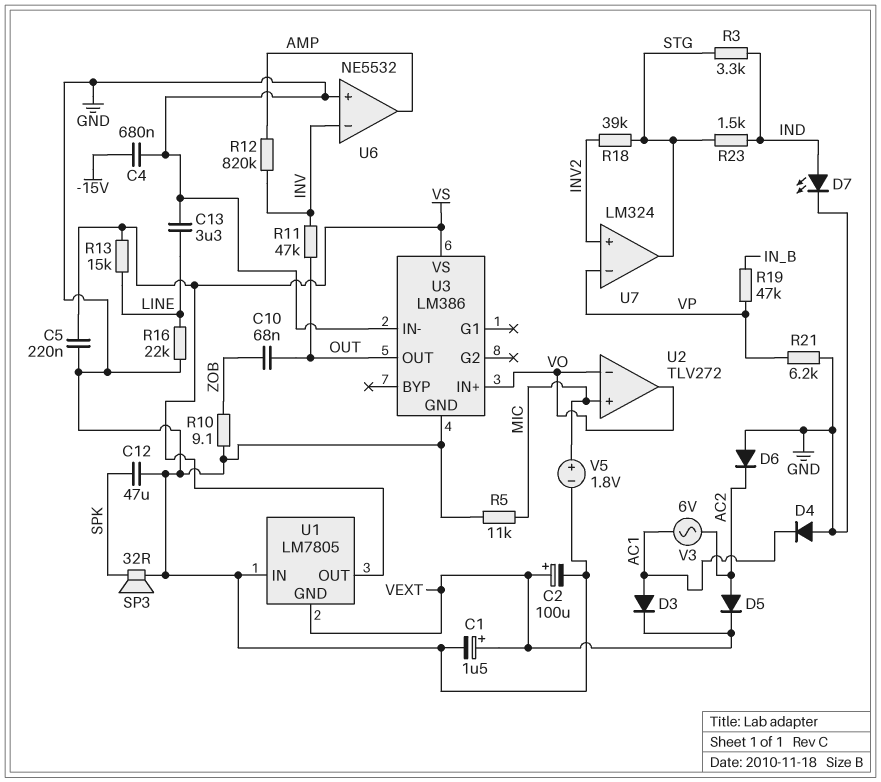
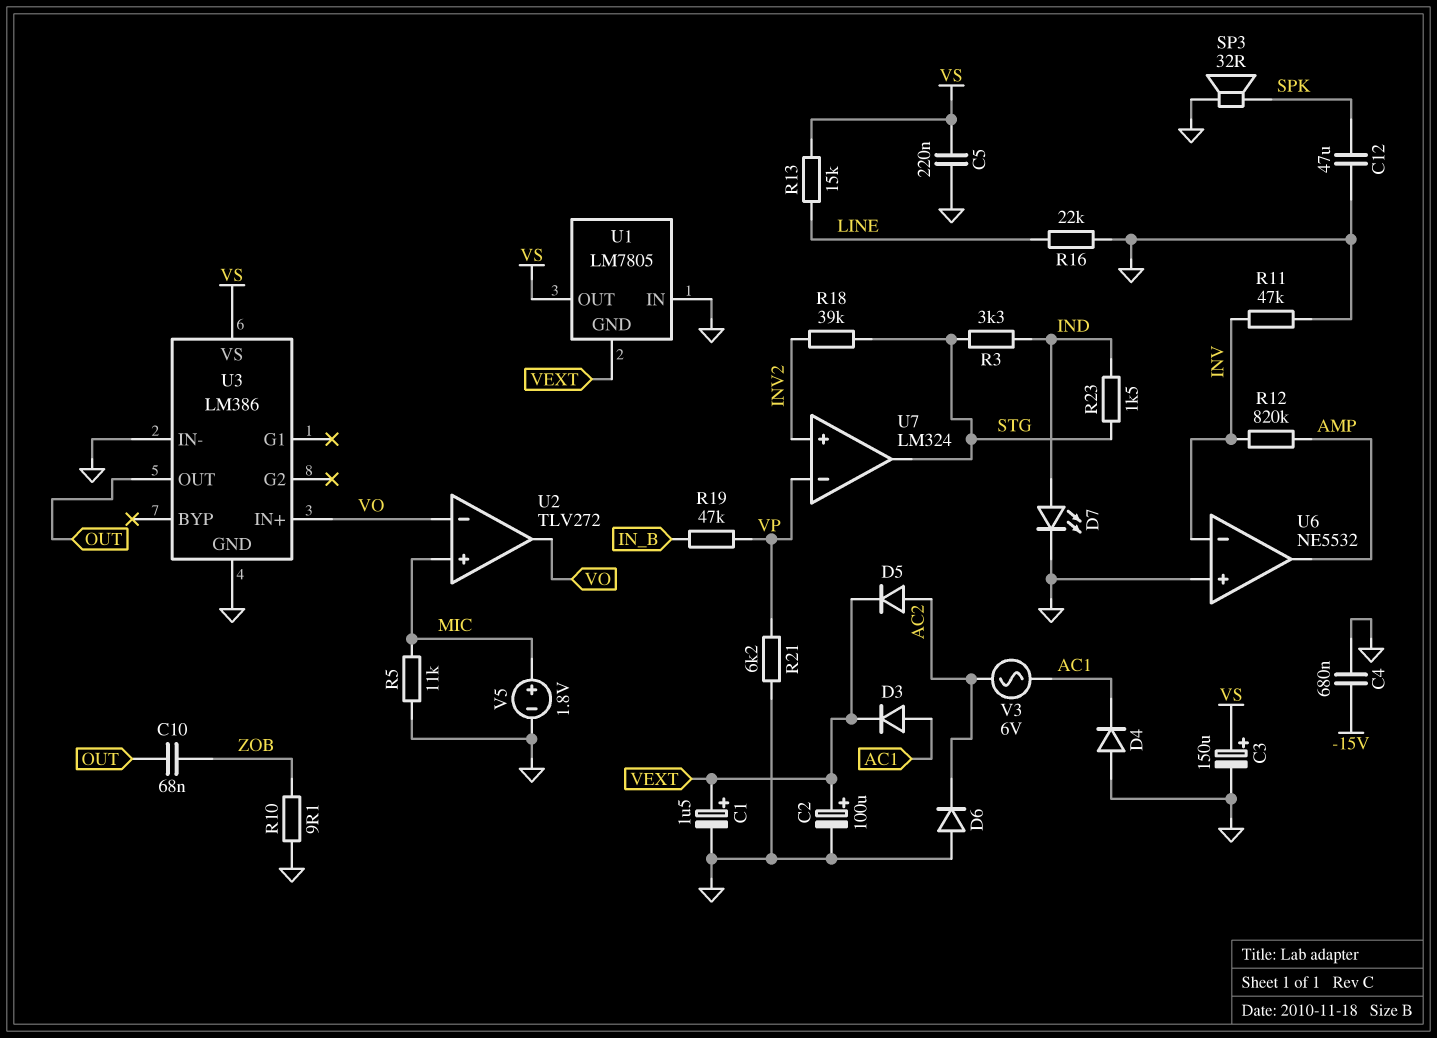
C3: none -> 150uF (plus VS, minus GND)
C13: 3.3uF (GND, LINE) -> none
R11: 47k (INV, OUT) -> 47k (GND, INV)

